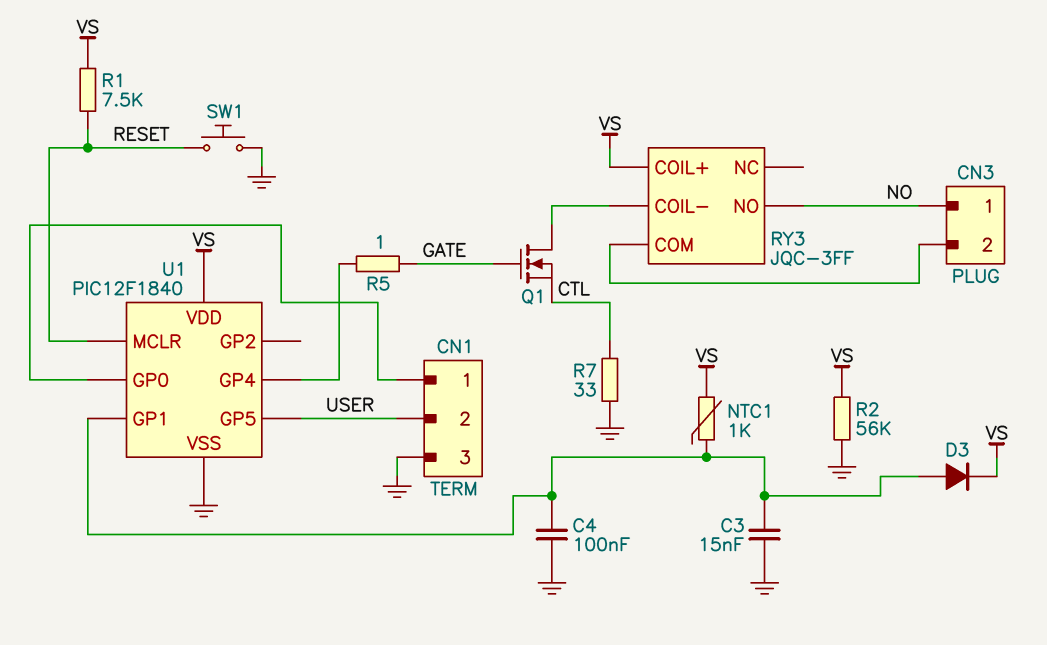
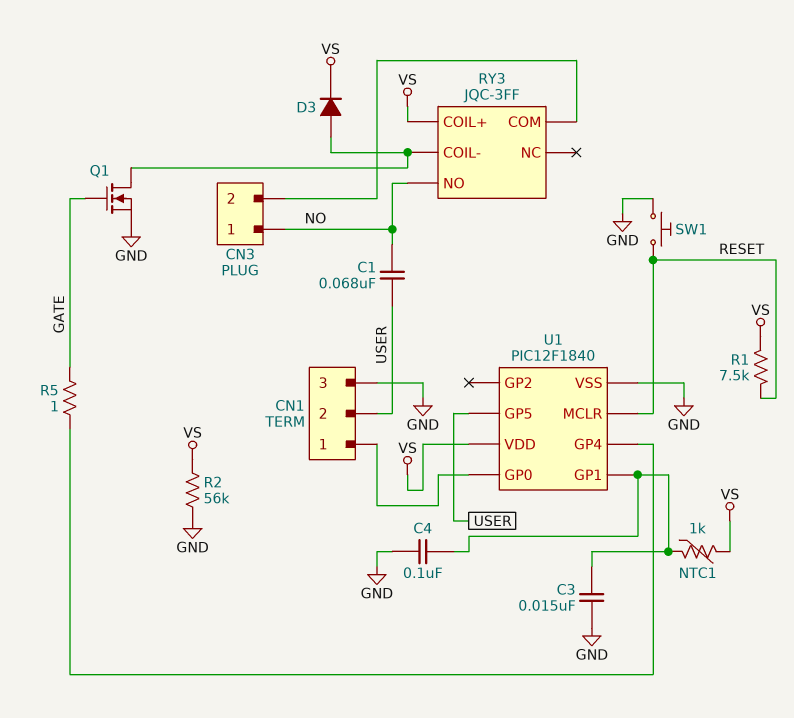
C1: none -> 68nF (NO, USER)
D3: diode (A U1/GP1, K VS) -> diode (A RY3/COIL-, K VS)
Q1: NMOS (G GATE, D RY3/COIL-, S CTL) -> NMOS (G GATE, D RY3/COIL-, S GND)
R7: 33 (CTL, GND) -> none

